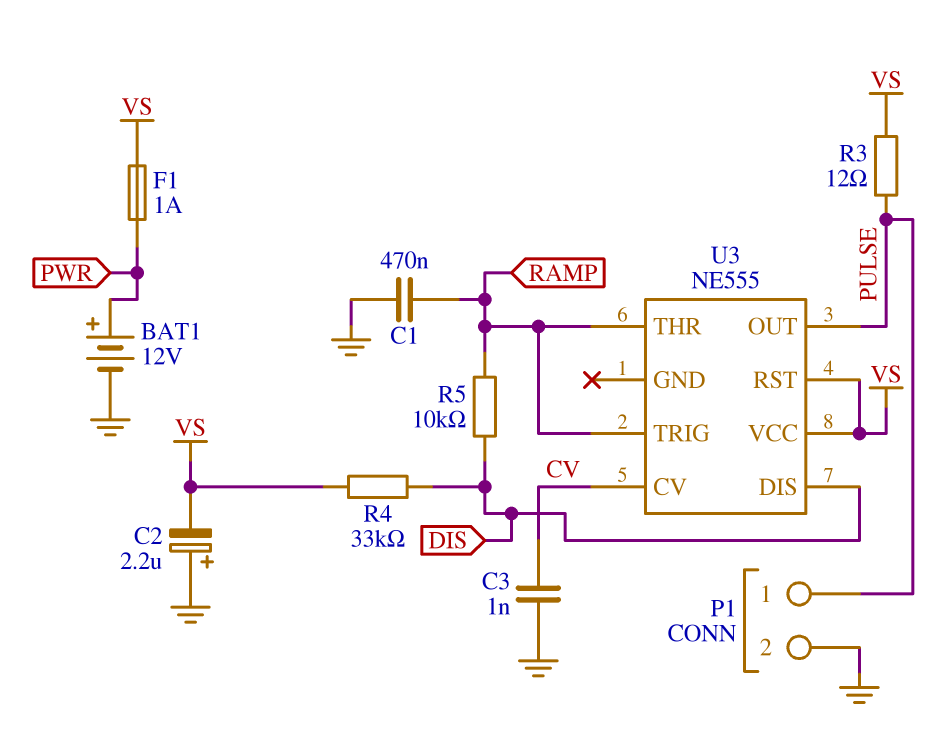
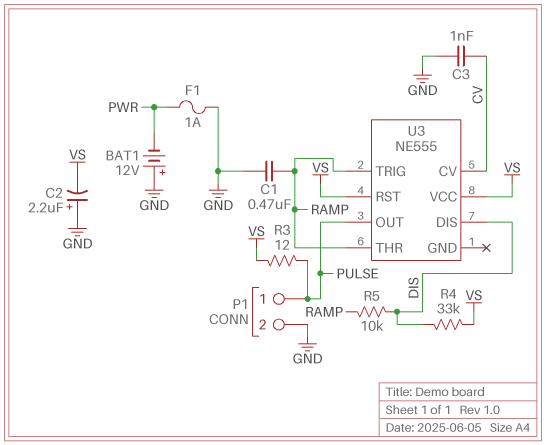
BAT1: 12V (plus PWR, minus GND) -> 12V (plus GND, minus PWR)
F1: 1A (PWR, VS) -> 1A (GND, PWR)

